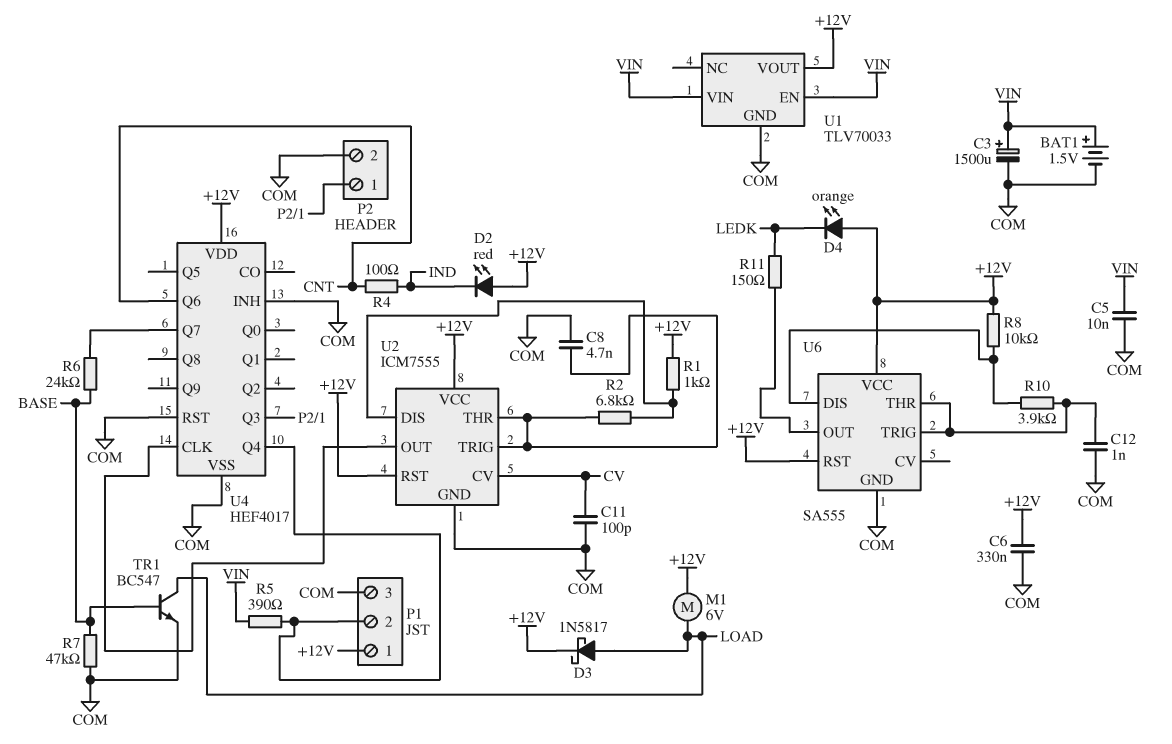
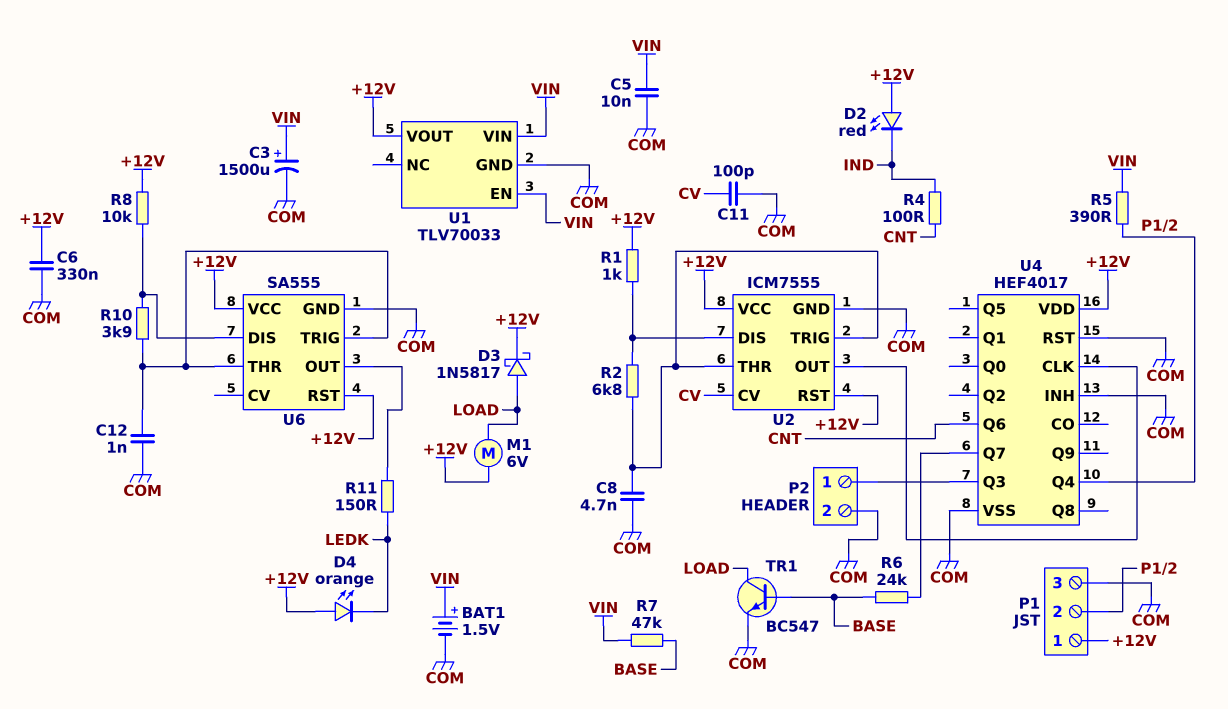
R7: 47k (BASE, COM) -> 47k (BASE, VIN)

